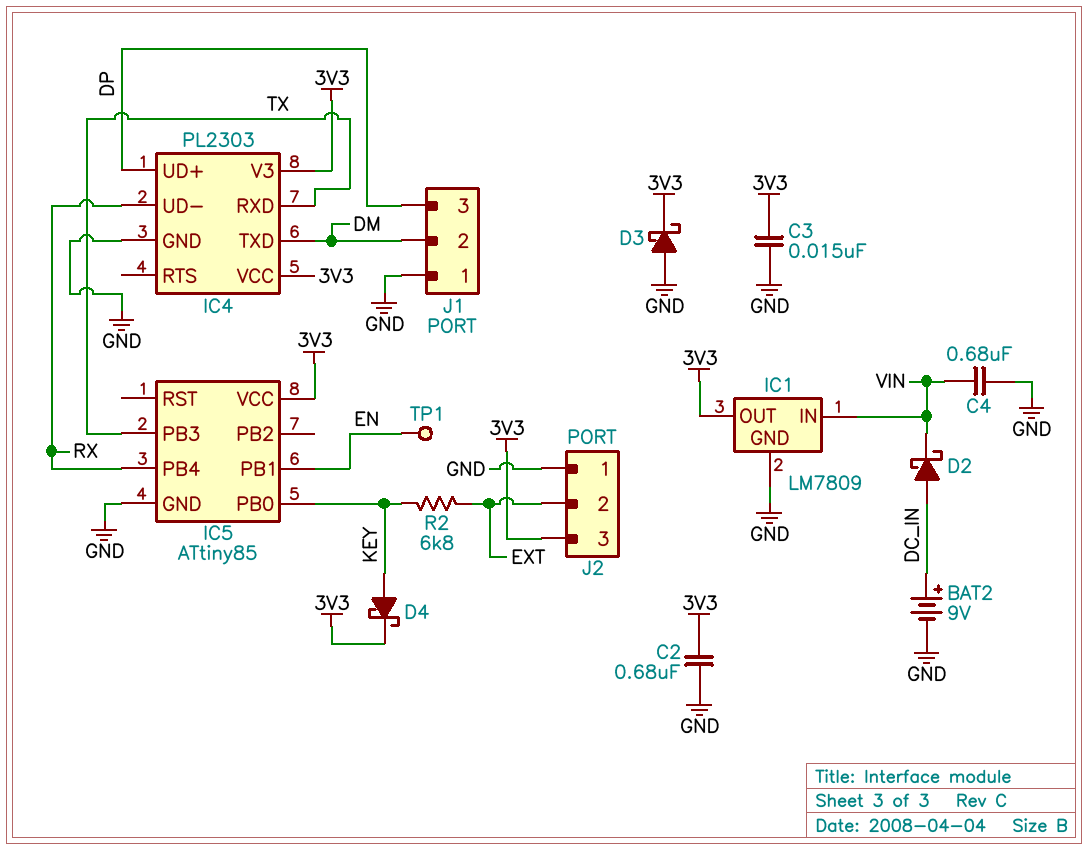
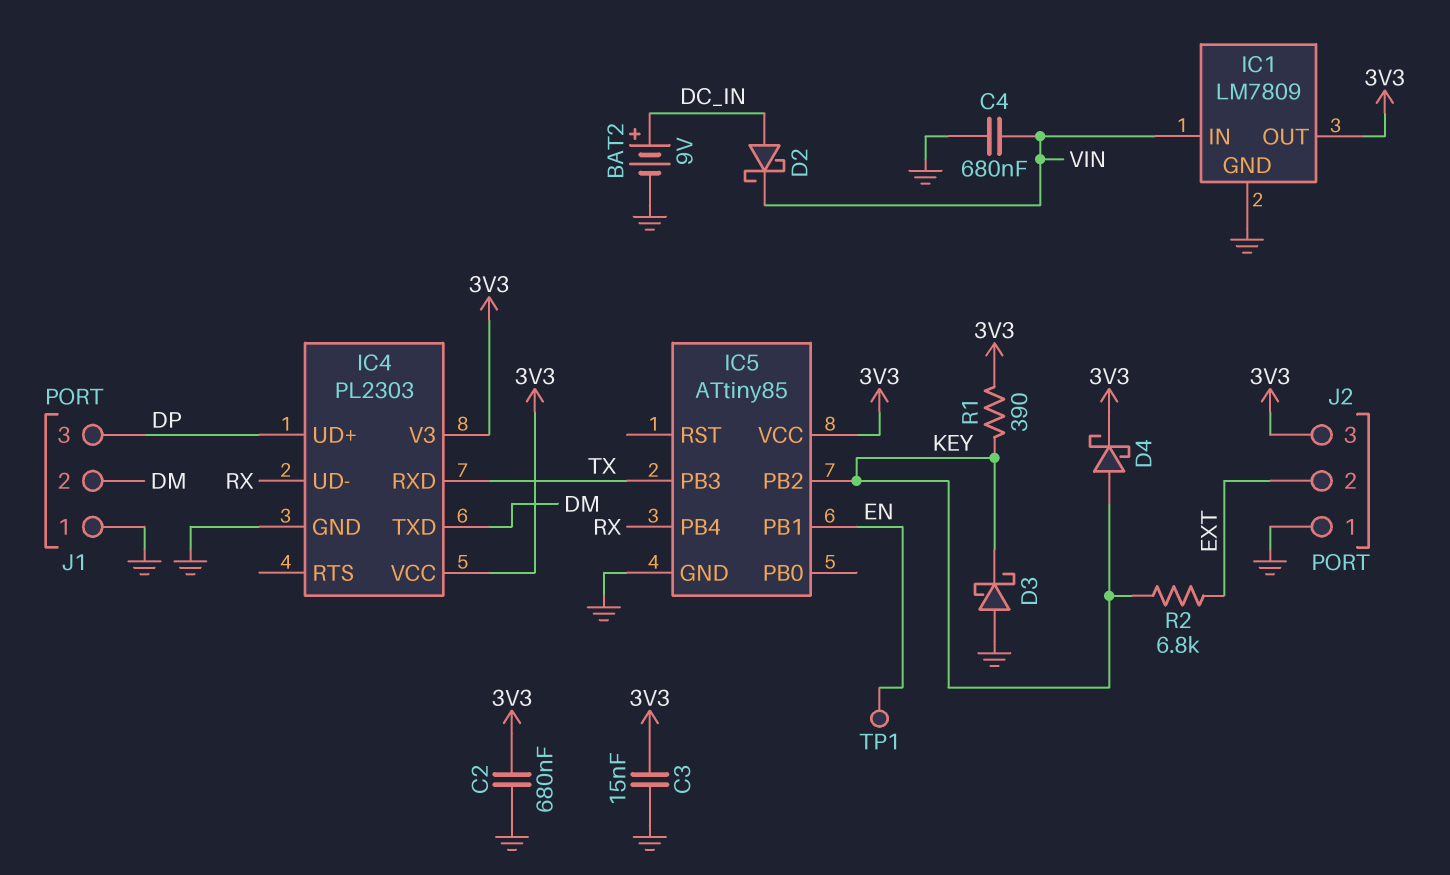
D3: schottky (A GND, K 3V3) -> schottky (A GND, K KEY)
IC5 pin PB0: KEY -> none
IC5 pin PB2: none -> KEY
R1: none -> 390 (3V3, KEY)

